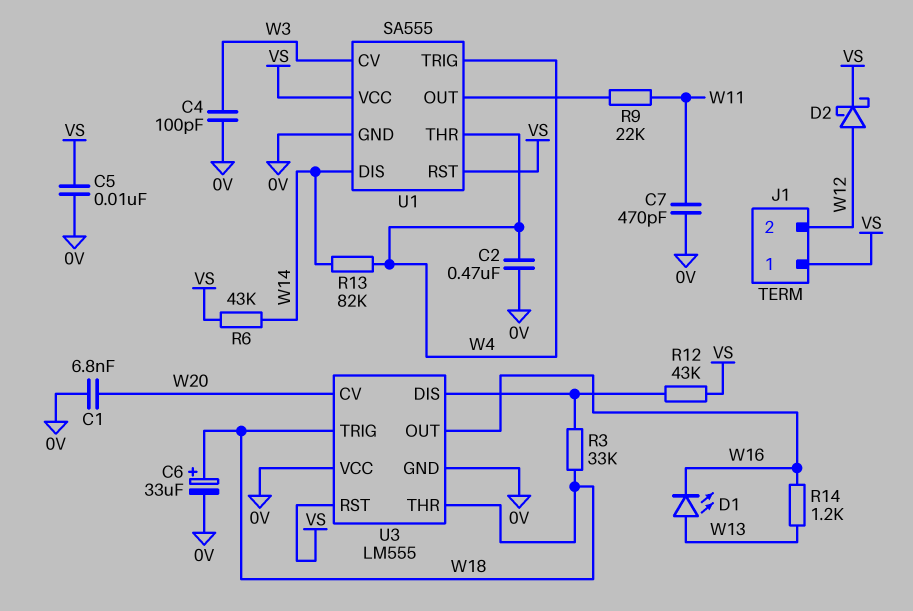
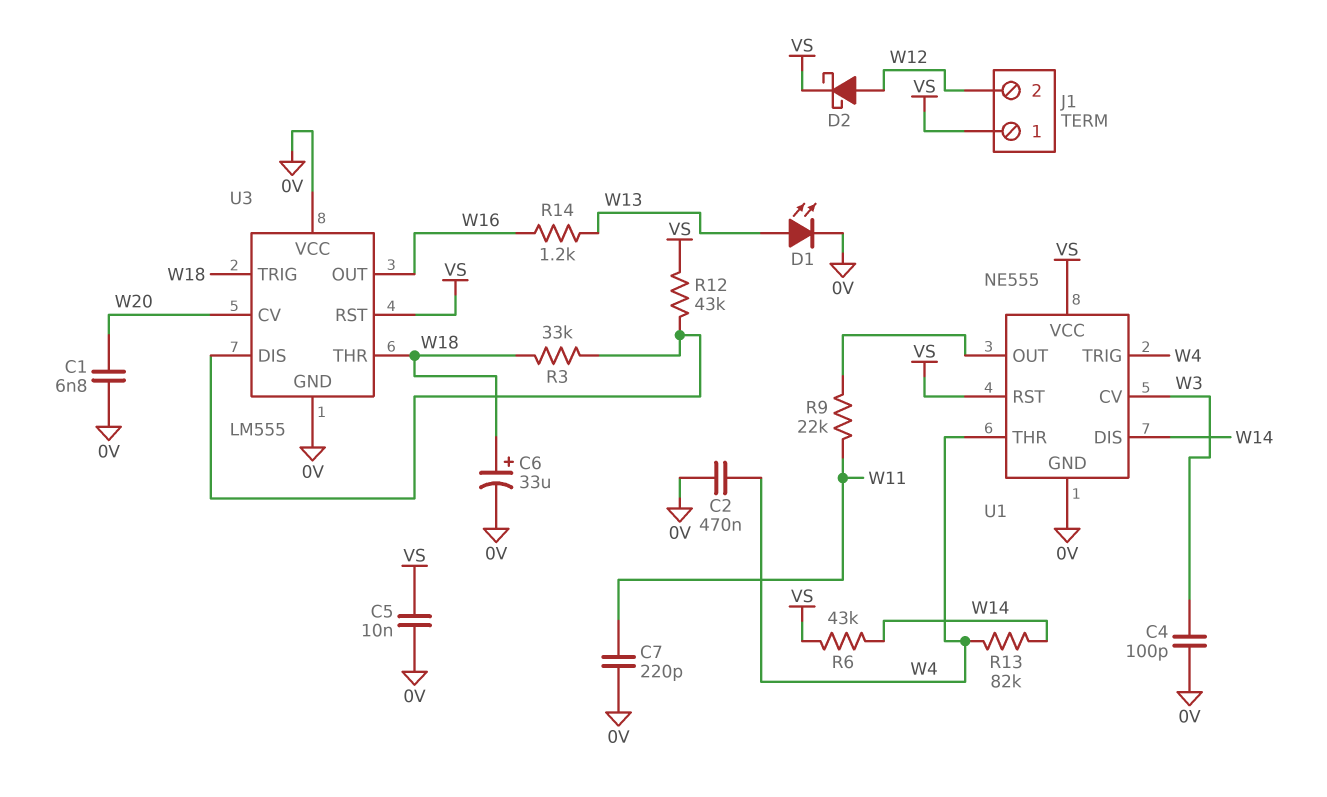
C7: 470pF (0V, W11) -> 220pF (0V, W11)
D1: LED (A W13, K W16) -> LED (A W13, K 0V)
U1: SA555 -> NE555

